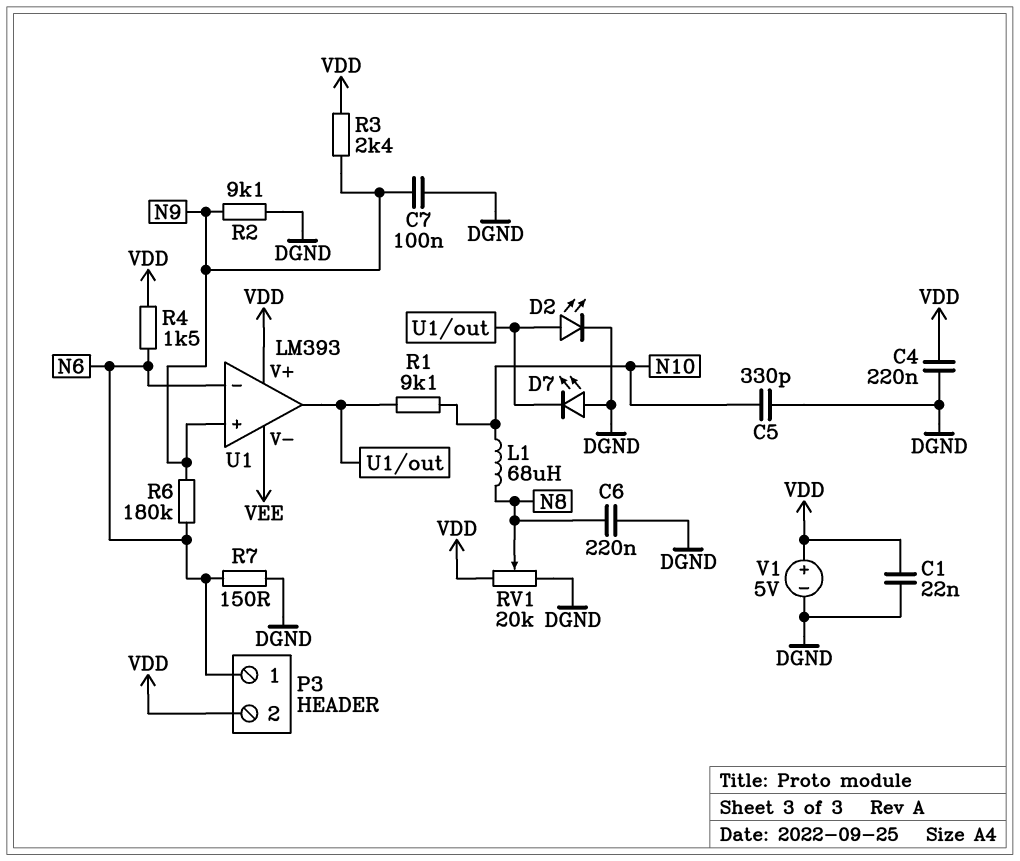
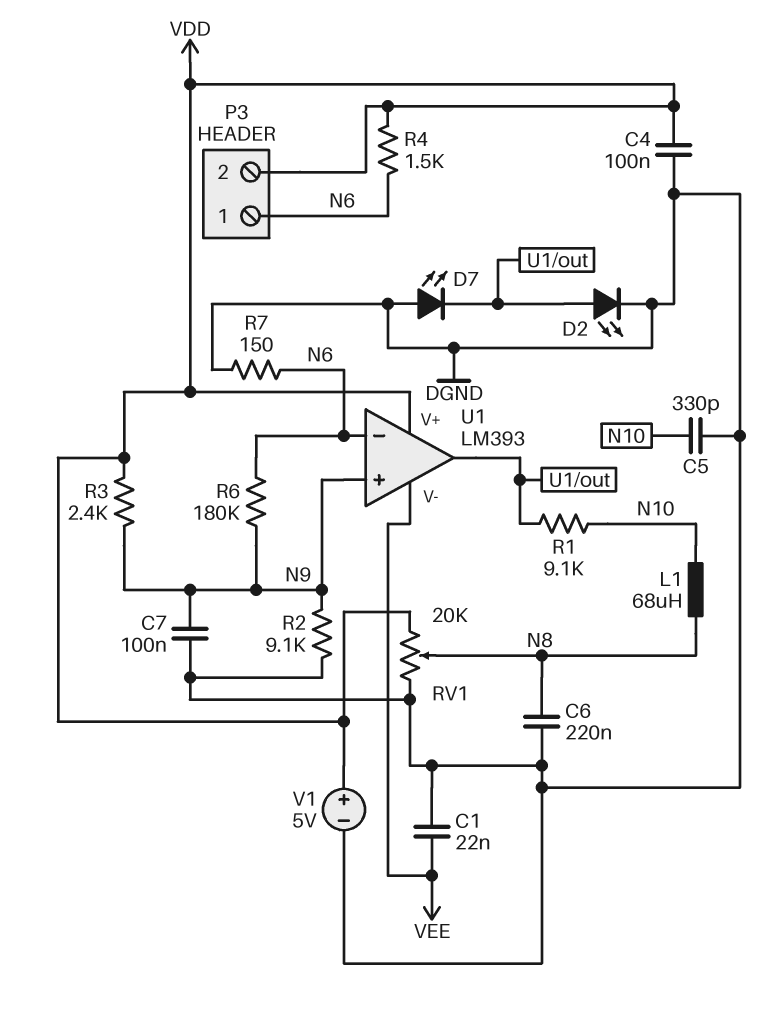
C1: 22nF (DGND, VDD) -> 22nF (DGND, VEE)
C4: 220nF (DGND, VDD) -> 100nF (DGND, VDD)

